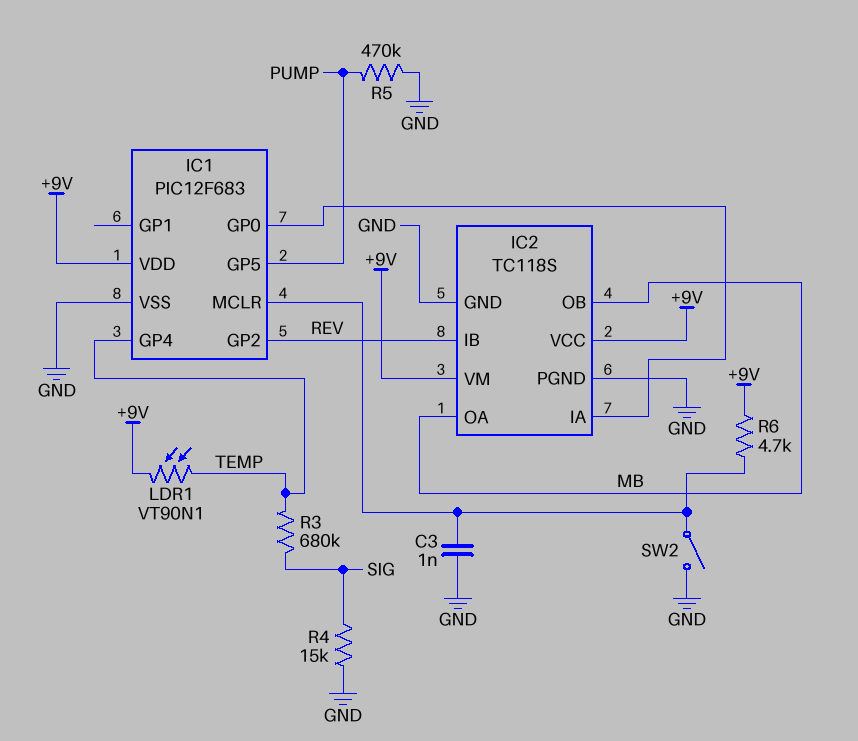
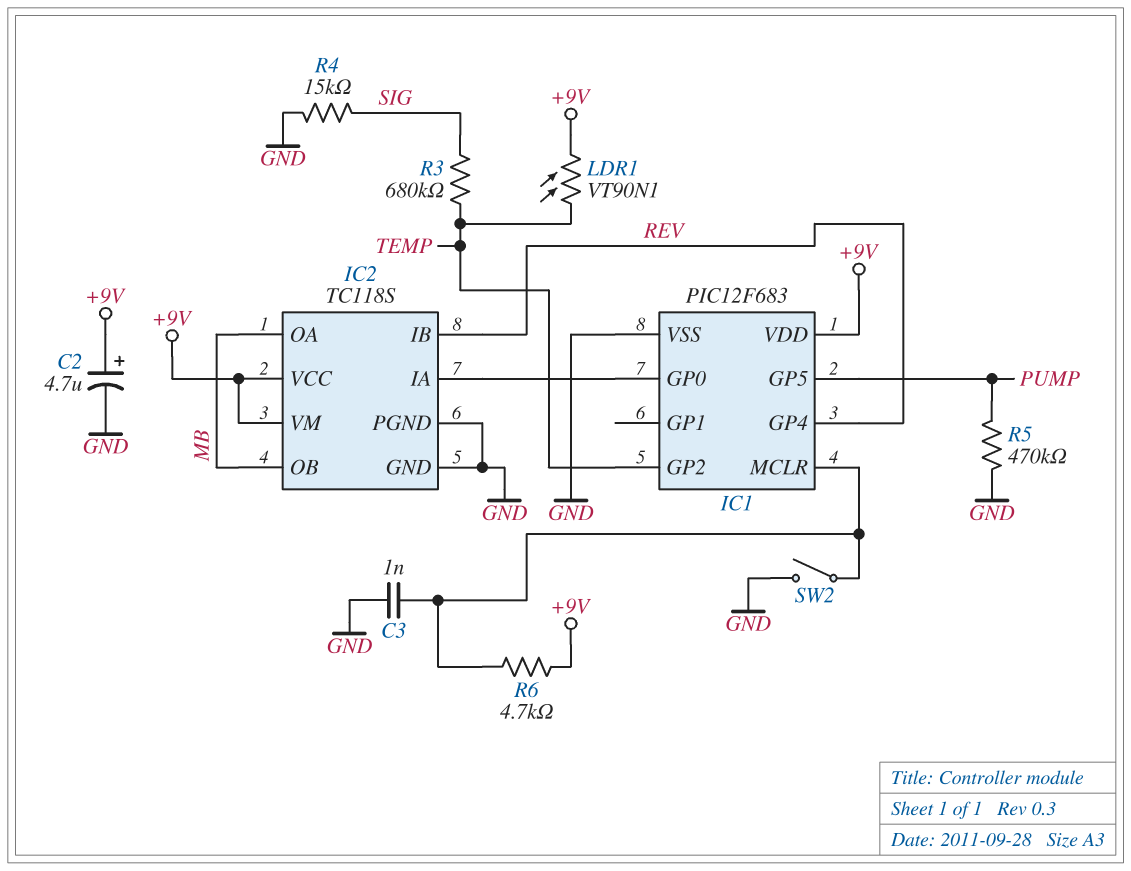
C2: none -> 4.7uF (plus +9V, minus GND)
IC1 pin GP2: REV -> TEMP
IC1 pin GP4: TEMP -> REV

